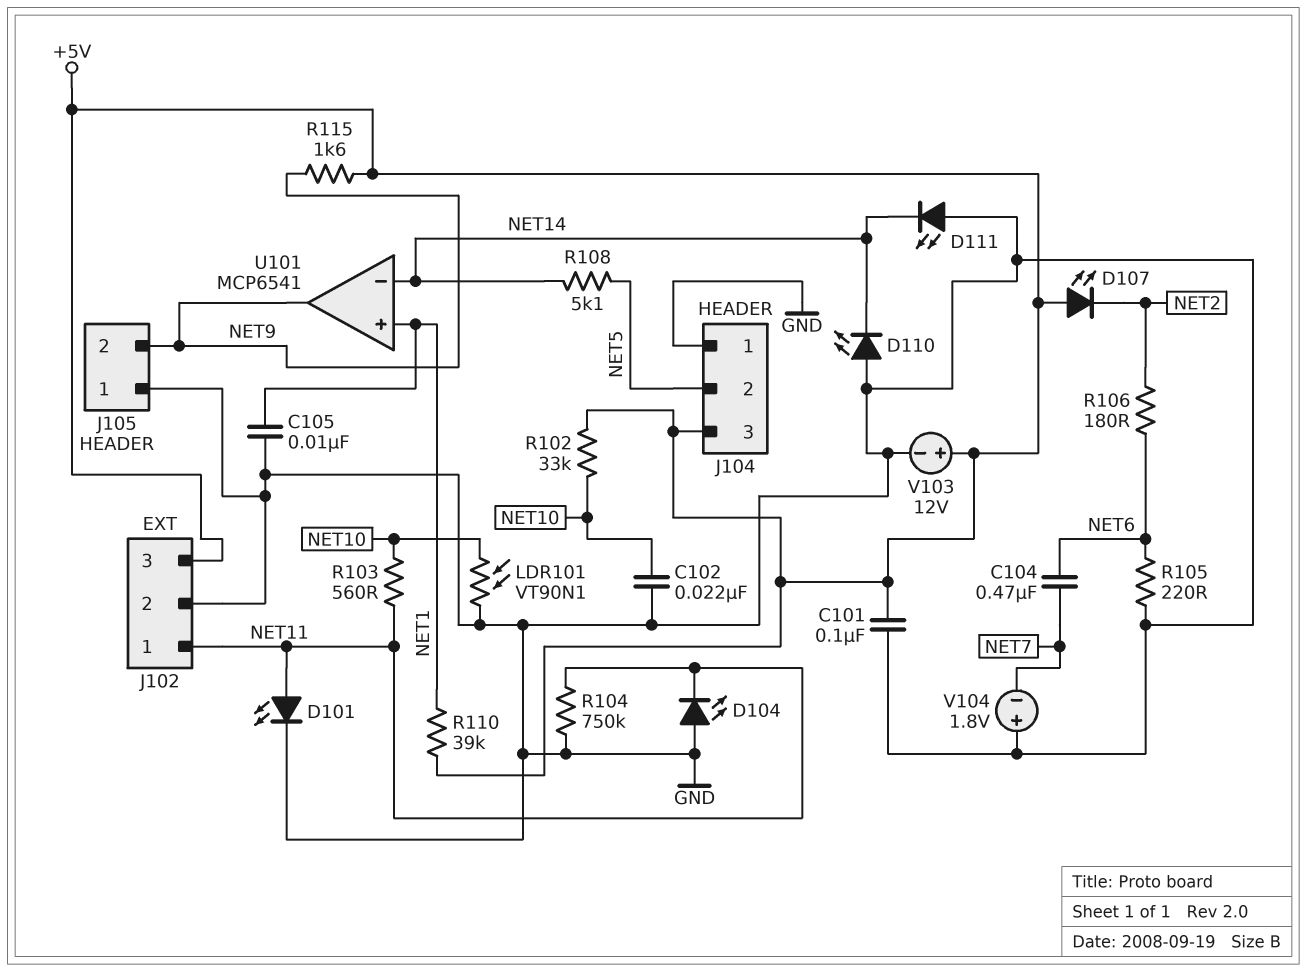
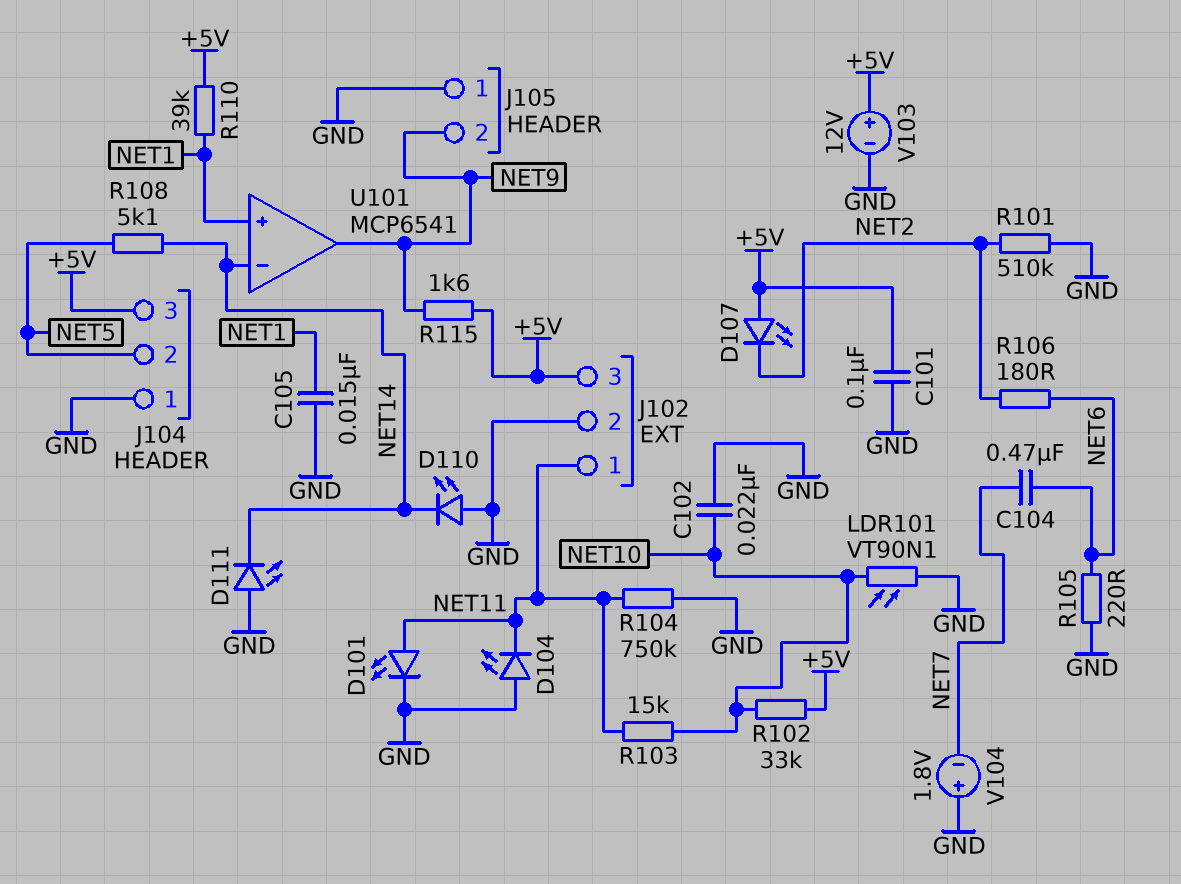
C105: 10nF (GND, NET1) -> 15nF (GND, NET1)
R101: none -> 510k (GND, NET2)
R103: 560 (NET10, NET11) -> 15k (NET10, NET11)

